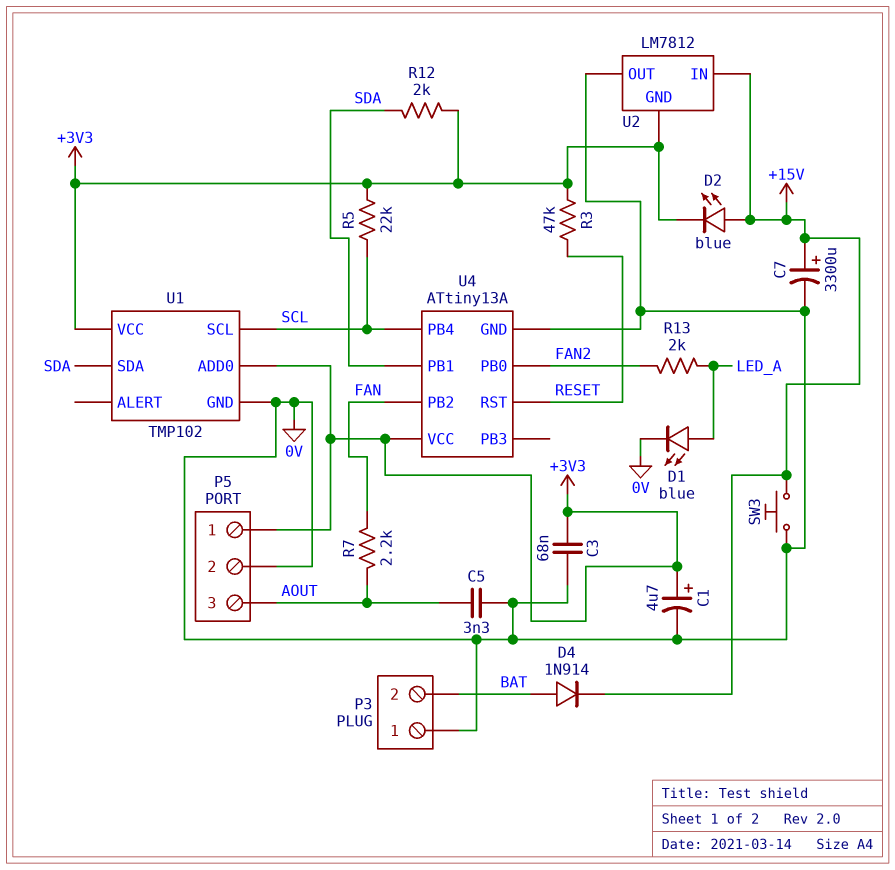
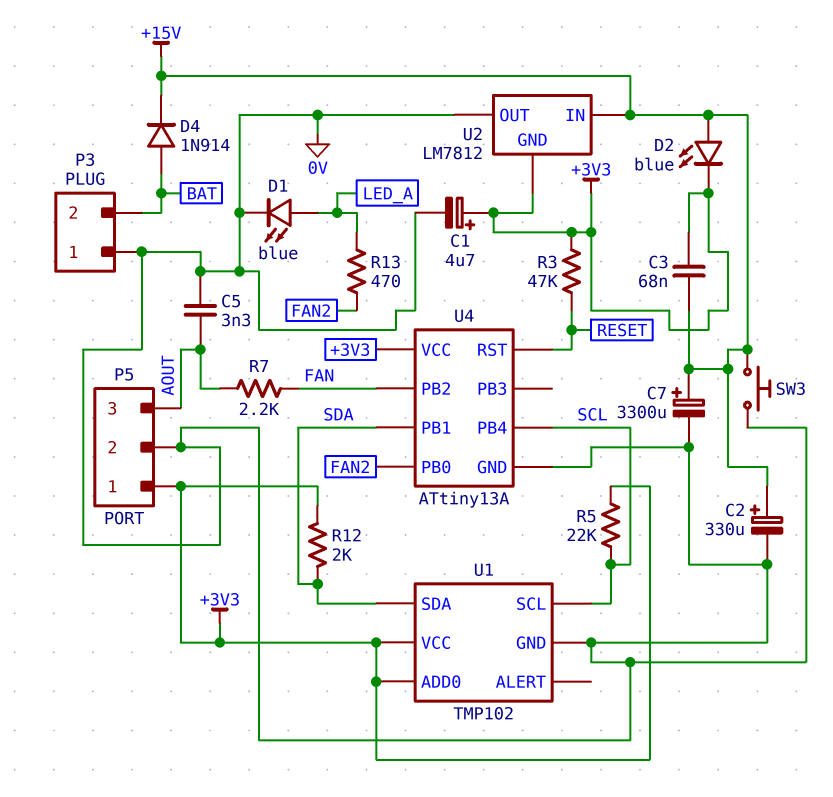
C2: none -> 330uF (plus +15V, minus 0V)
C3: 68nF (+3V3, 0V) -> 68nF (+3V3, +15V)
R13: 2k (FAN2, LED_A) -> 470 (FAN2, LED_A)

